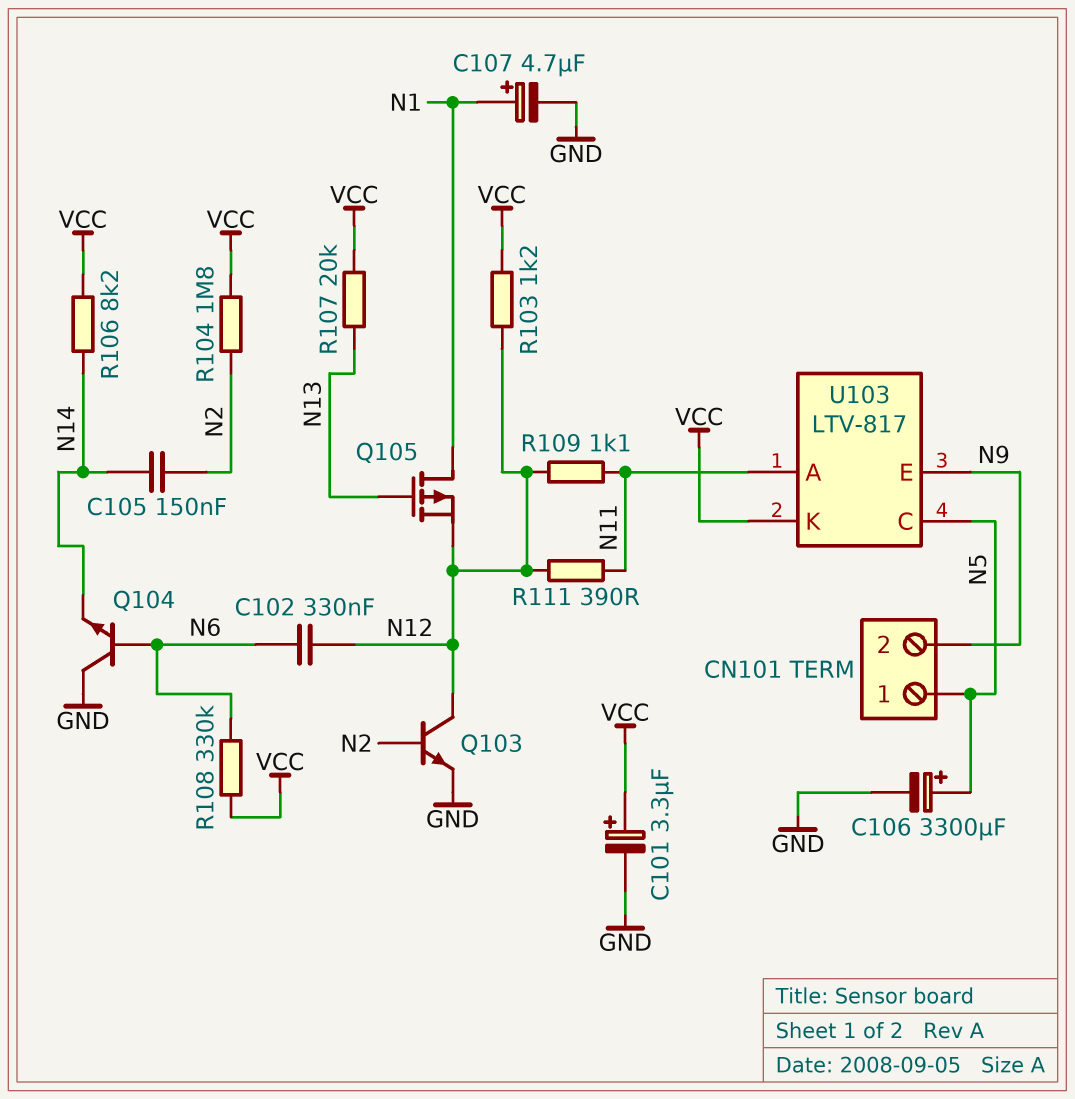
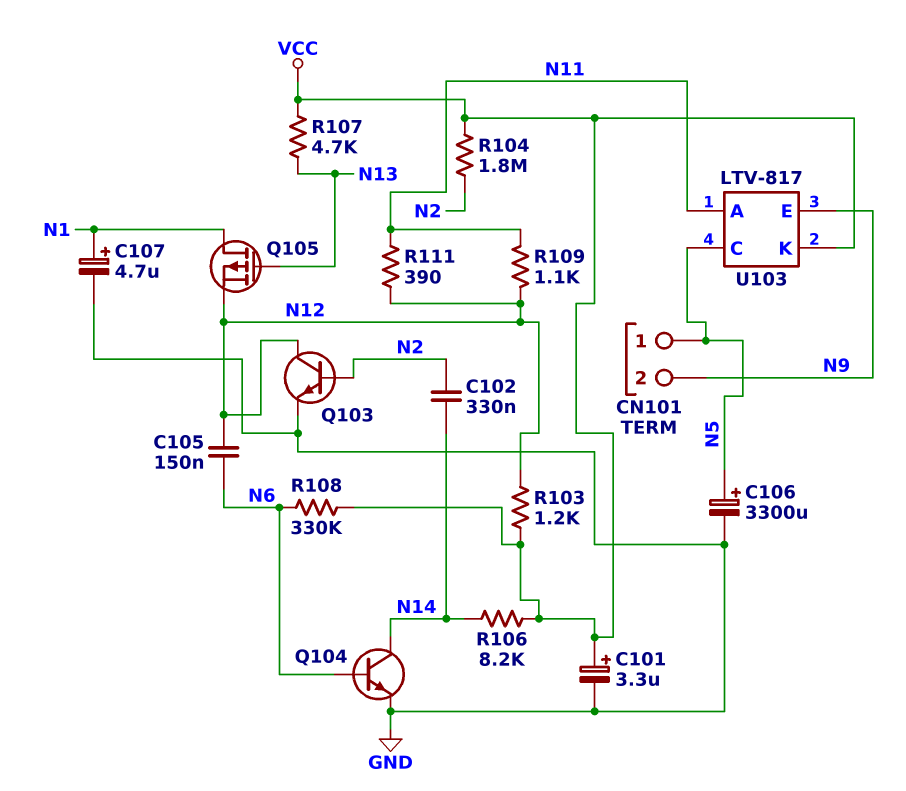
C102: 330nF (N6, N12) -> 330nF (N2, N14)
C105: 150nF (N2, N14) -> 150nF (N6, N12)
Q104: NPN (B N6, C GND, E N14) -> NPN (B N6, C N14, E GND)
R107: 20k (N13, VCC) -> 4.7k (N13, VCC)

